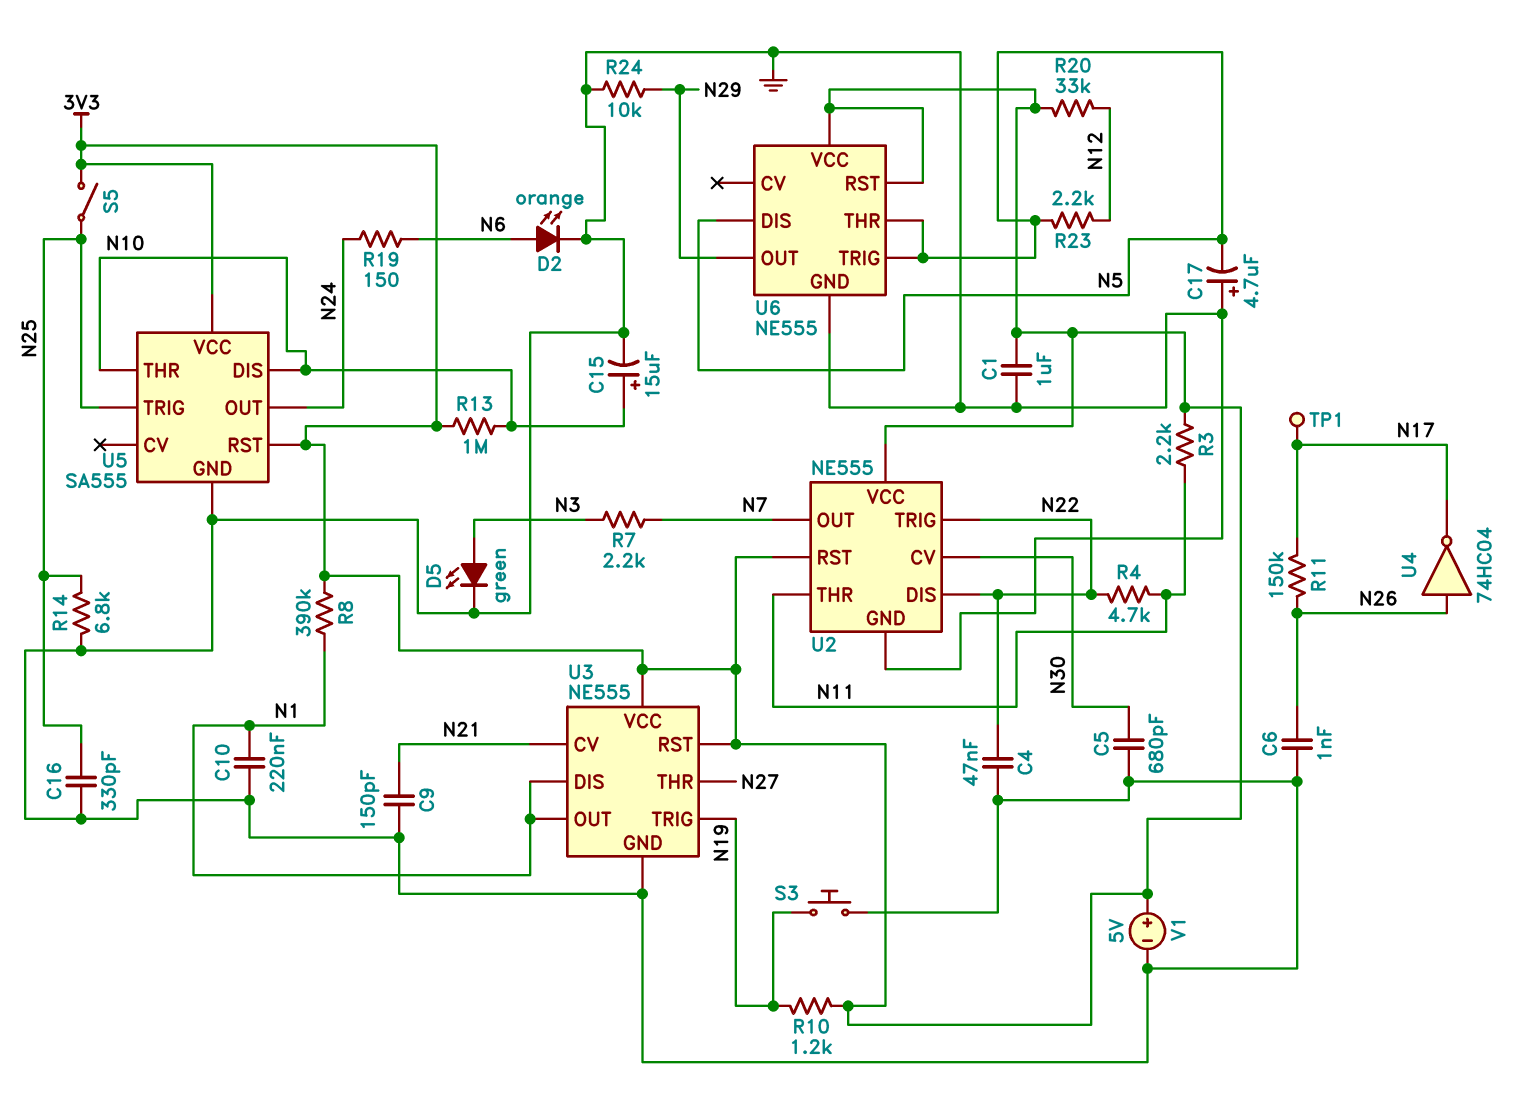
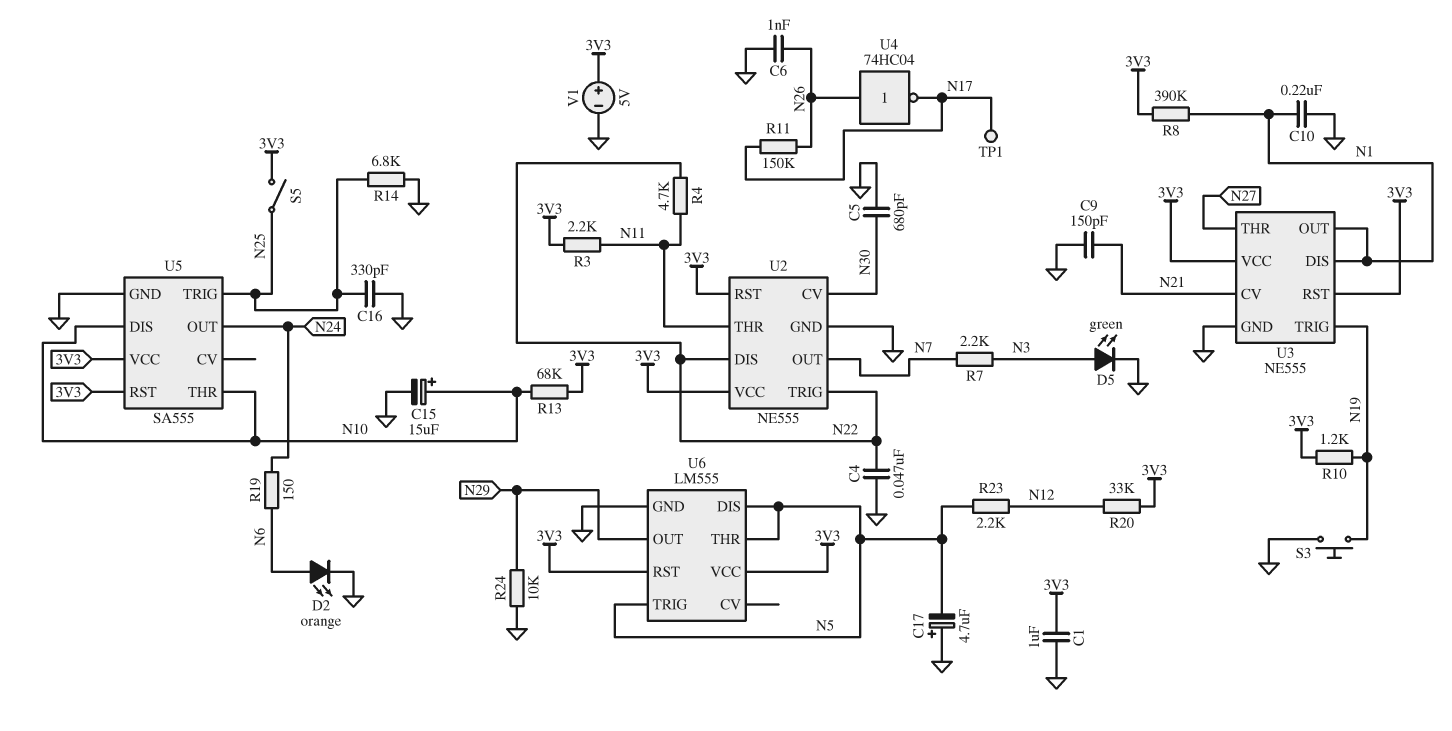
R13: 1M (3V3, N10) -> 68k (3V3, N10)
U6: NE555 -> LM555

